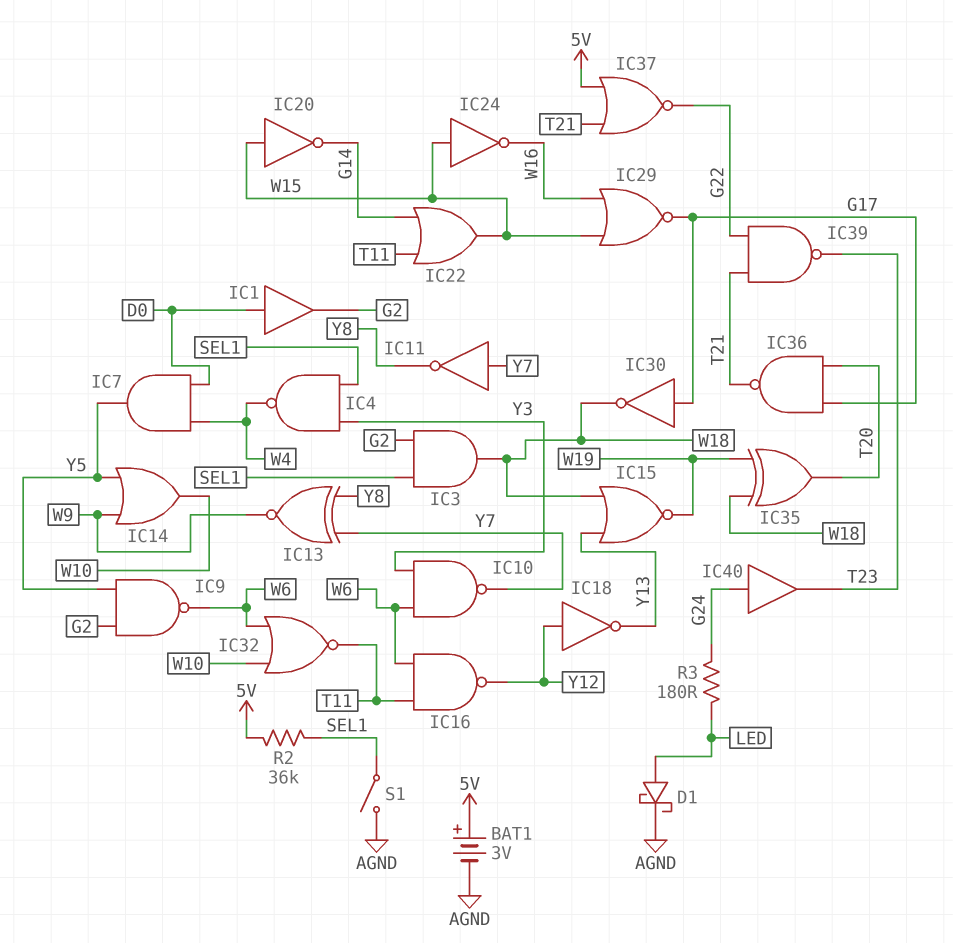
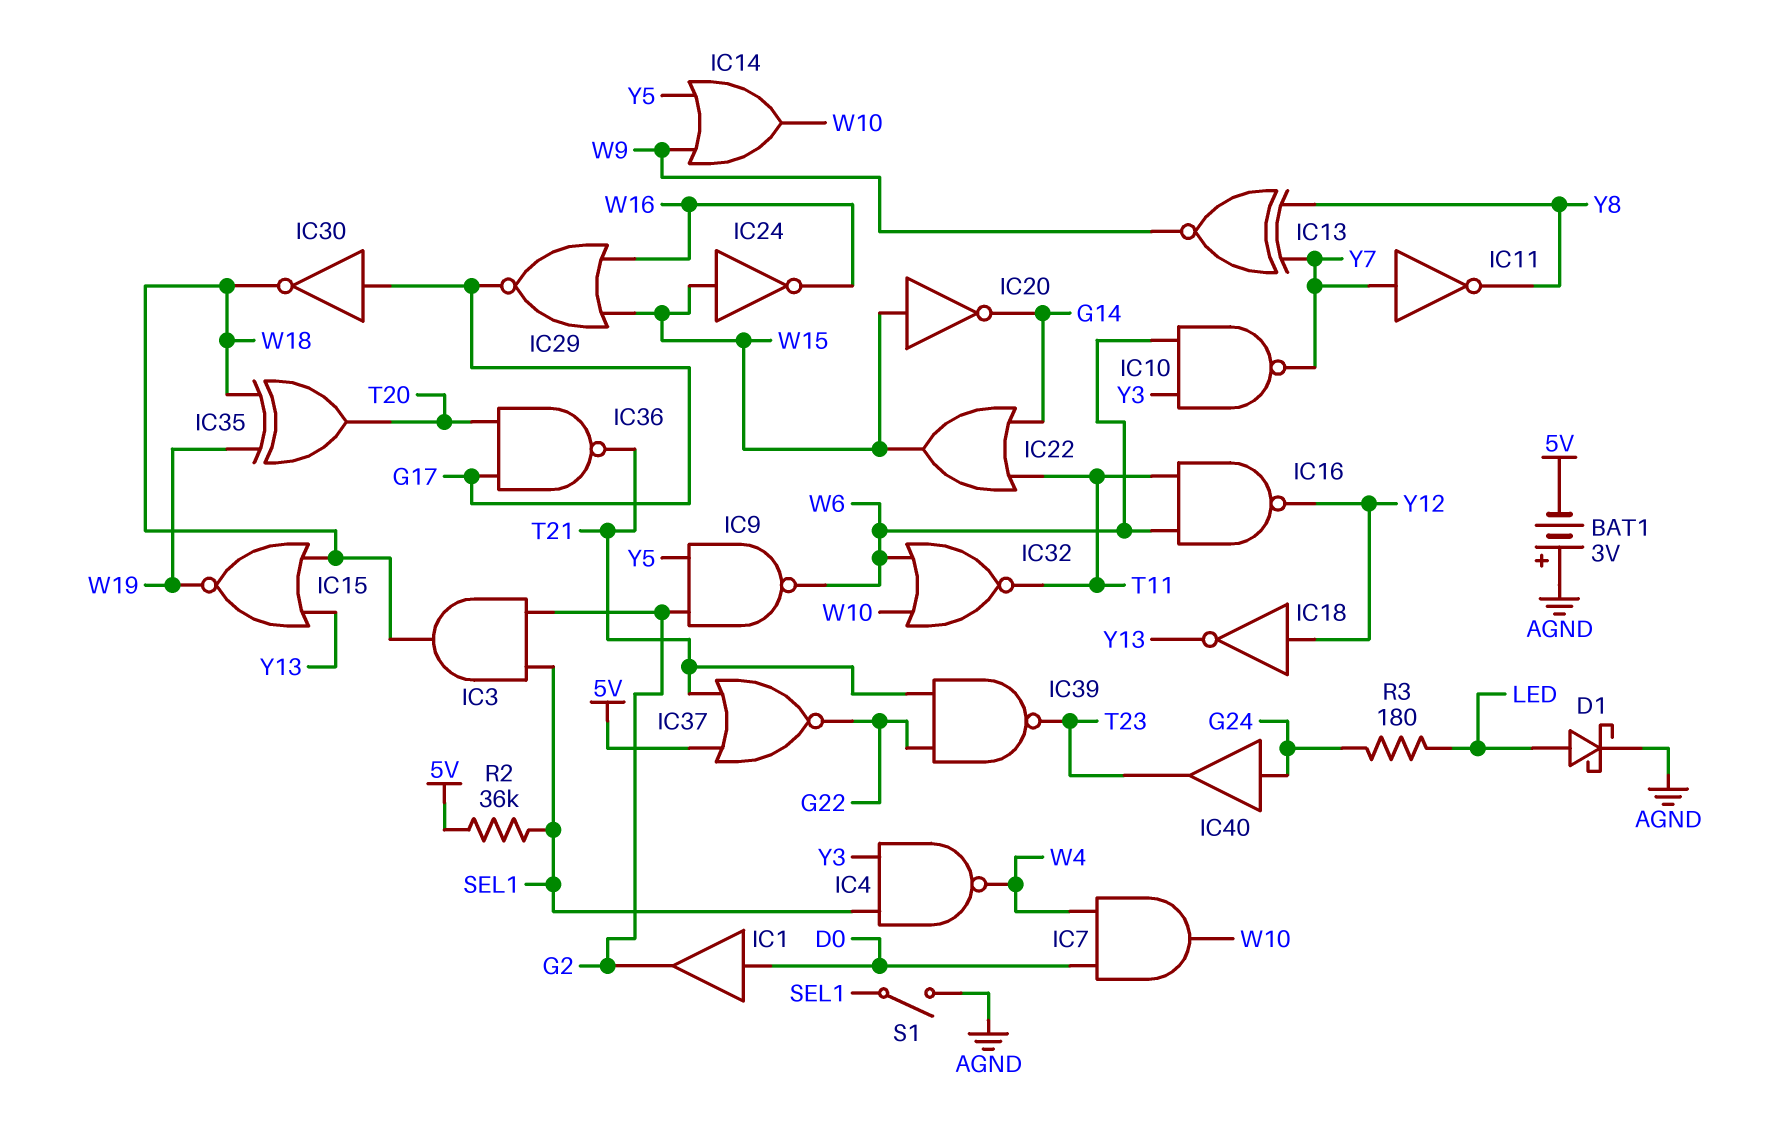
BAT1: 3V (plus 5V, minus AGND) -> 3V (plus AGND, minus 5V)
IC7: AND (in D0, in W4, out Y5) -> AND (in D0, in W4, out W10)

